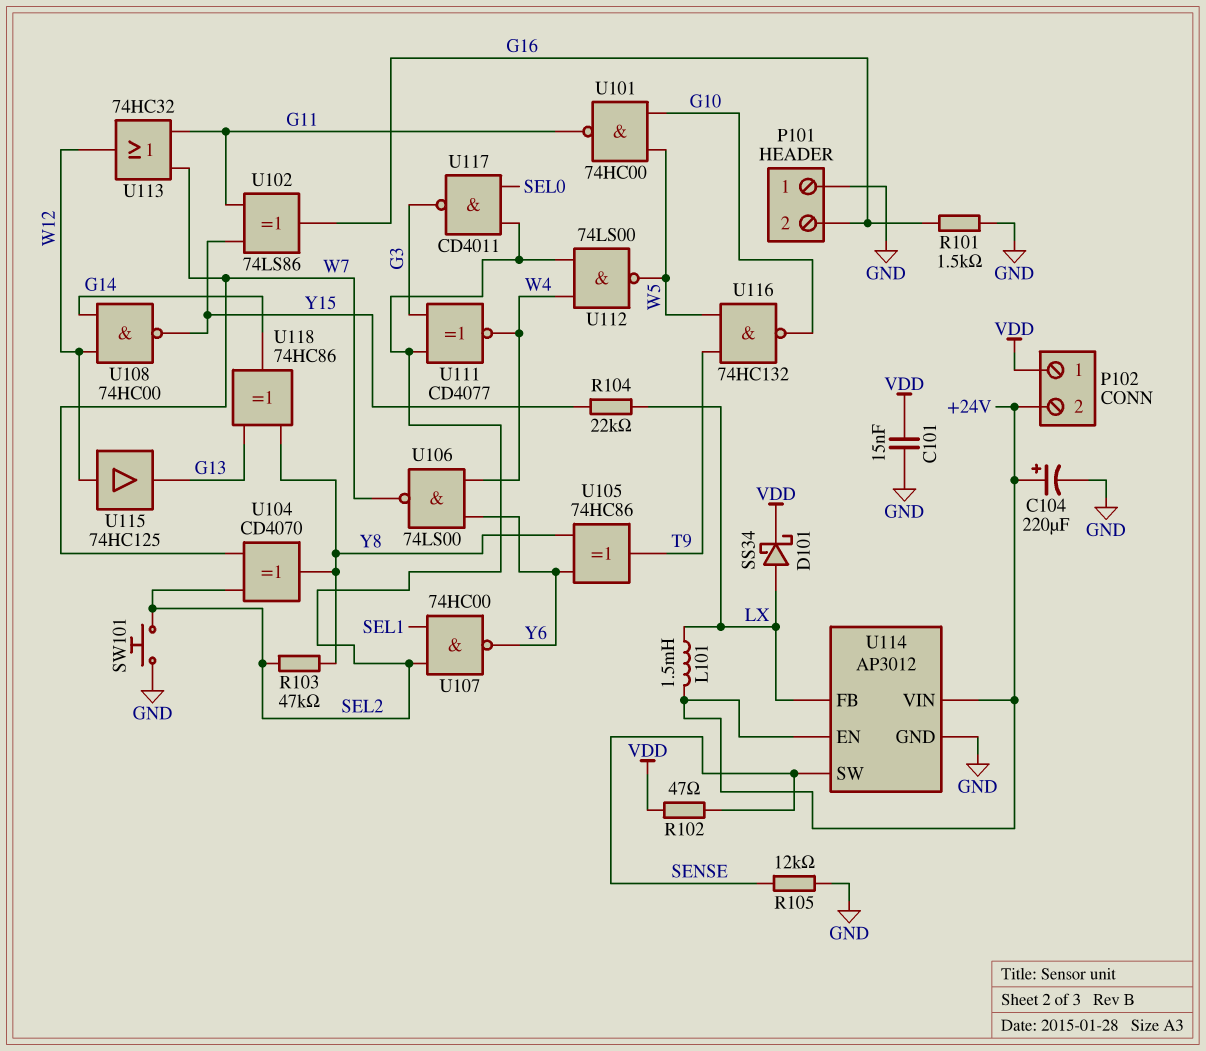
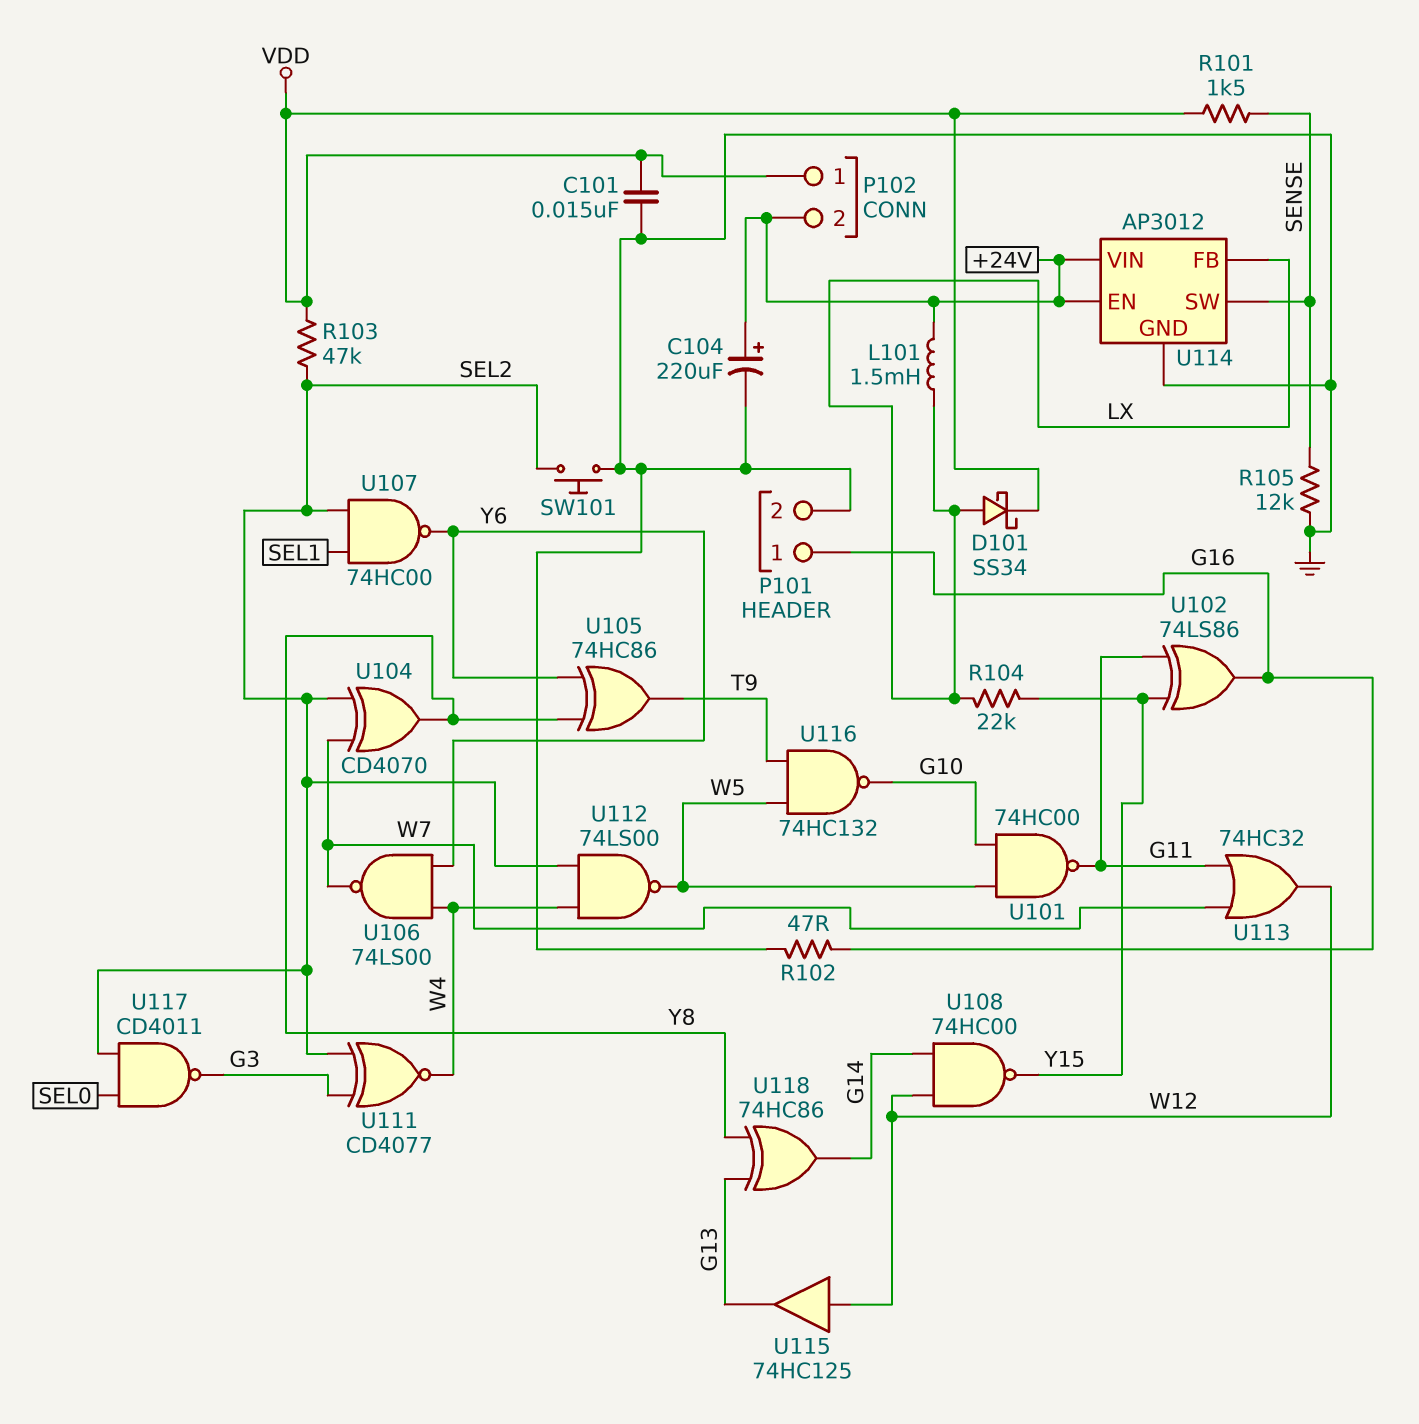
P101 pin 1: GND -> G16
P101 pin 2: G16 -> GND
R101: 1.5k (G16, GND) -> 1.5k (SENSE, VDD)
R102: 47 (SENSE, VDD) -> 47 (G16, GND)
R103: 47k (SEL2, Y8) -> 47k (SEL2, VDD)

